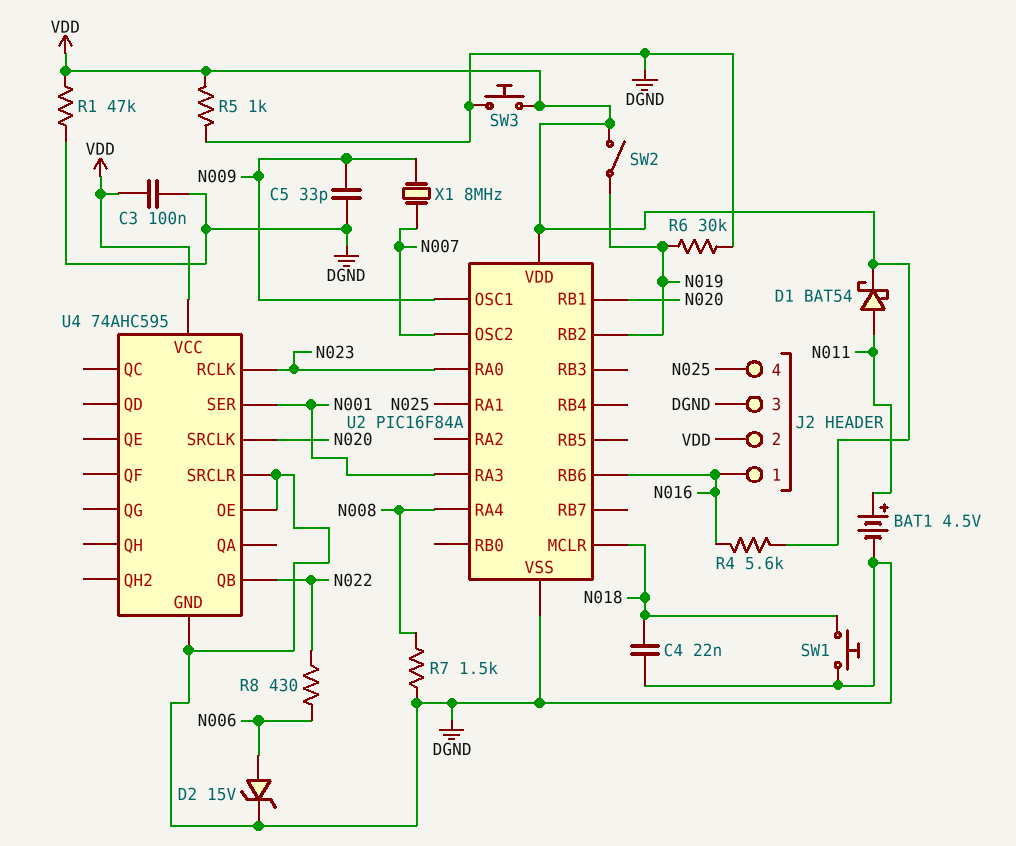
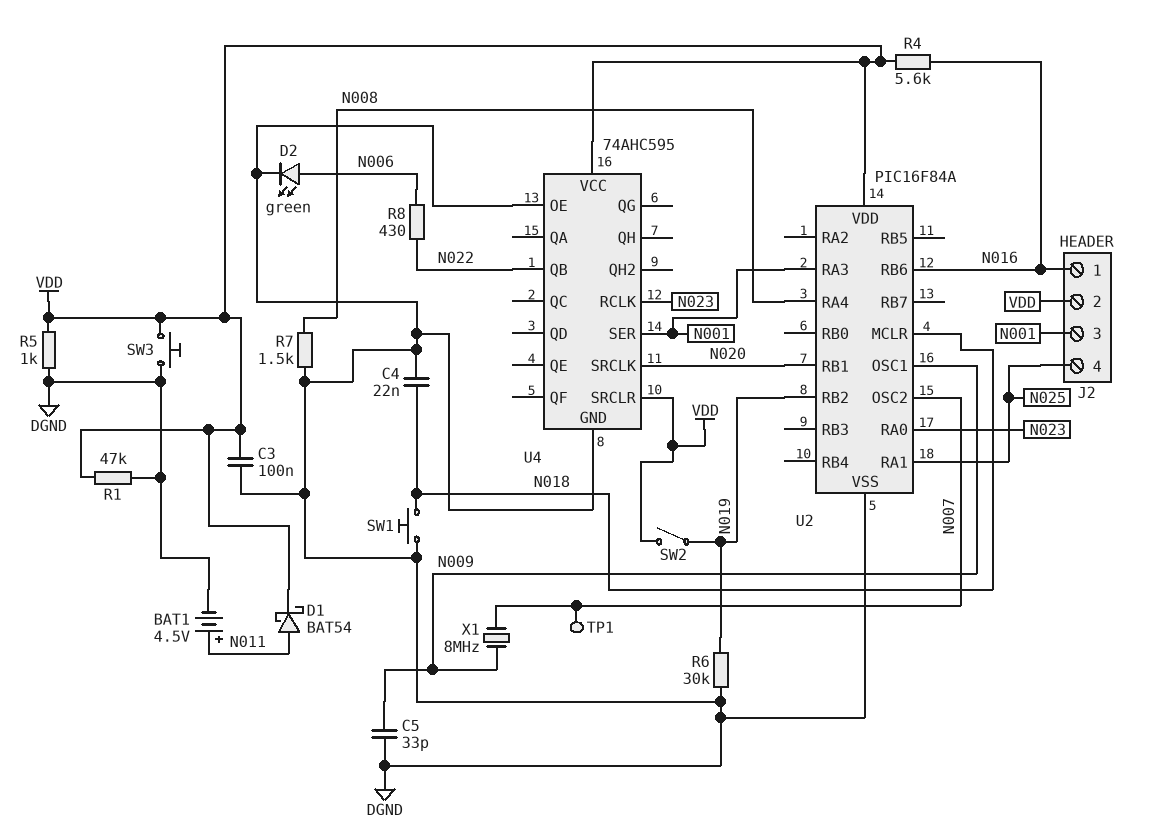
D2: zener 15V (A N006, K DGND) -> LED green (A N006, K DGND)
J2 pin 3: DGND -> N001
TP1: none -> test point (N007)
U4 pin SRCLR: DGND -> VDD

